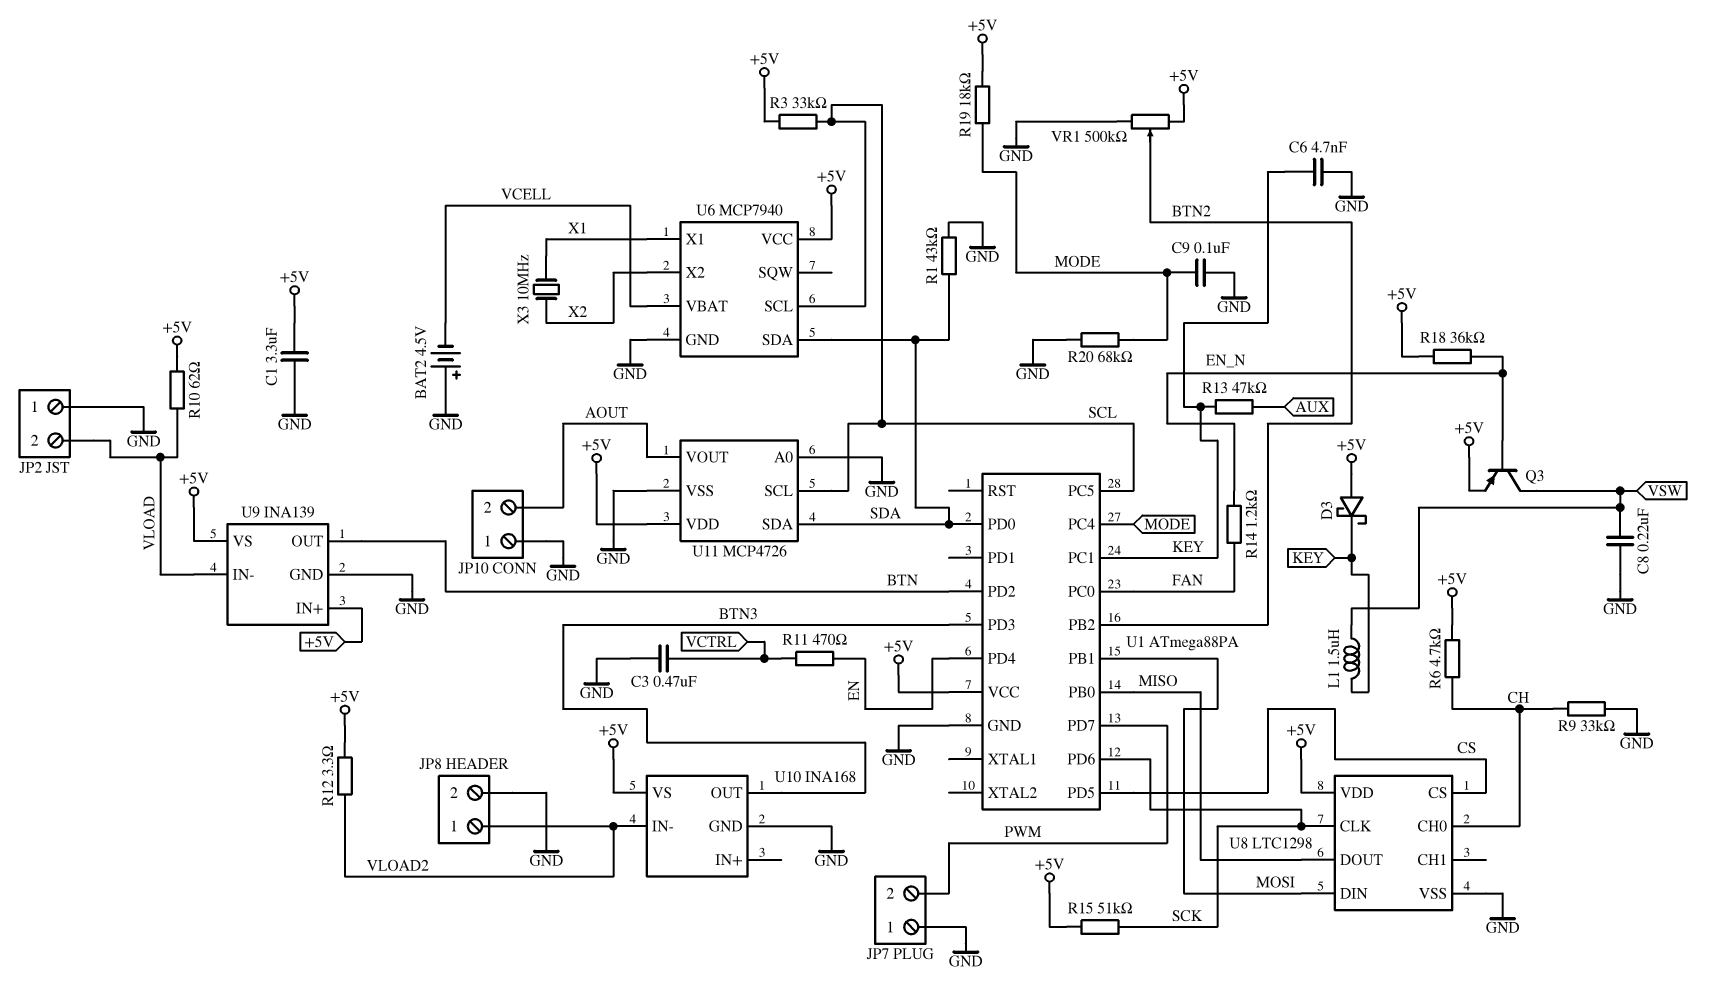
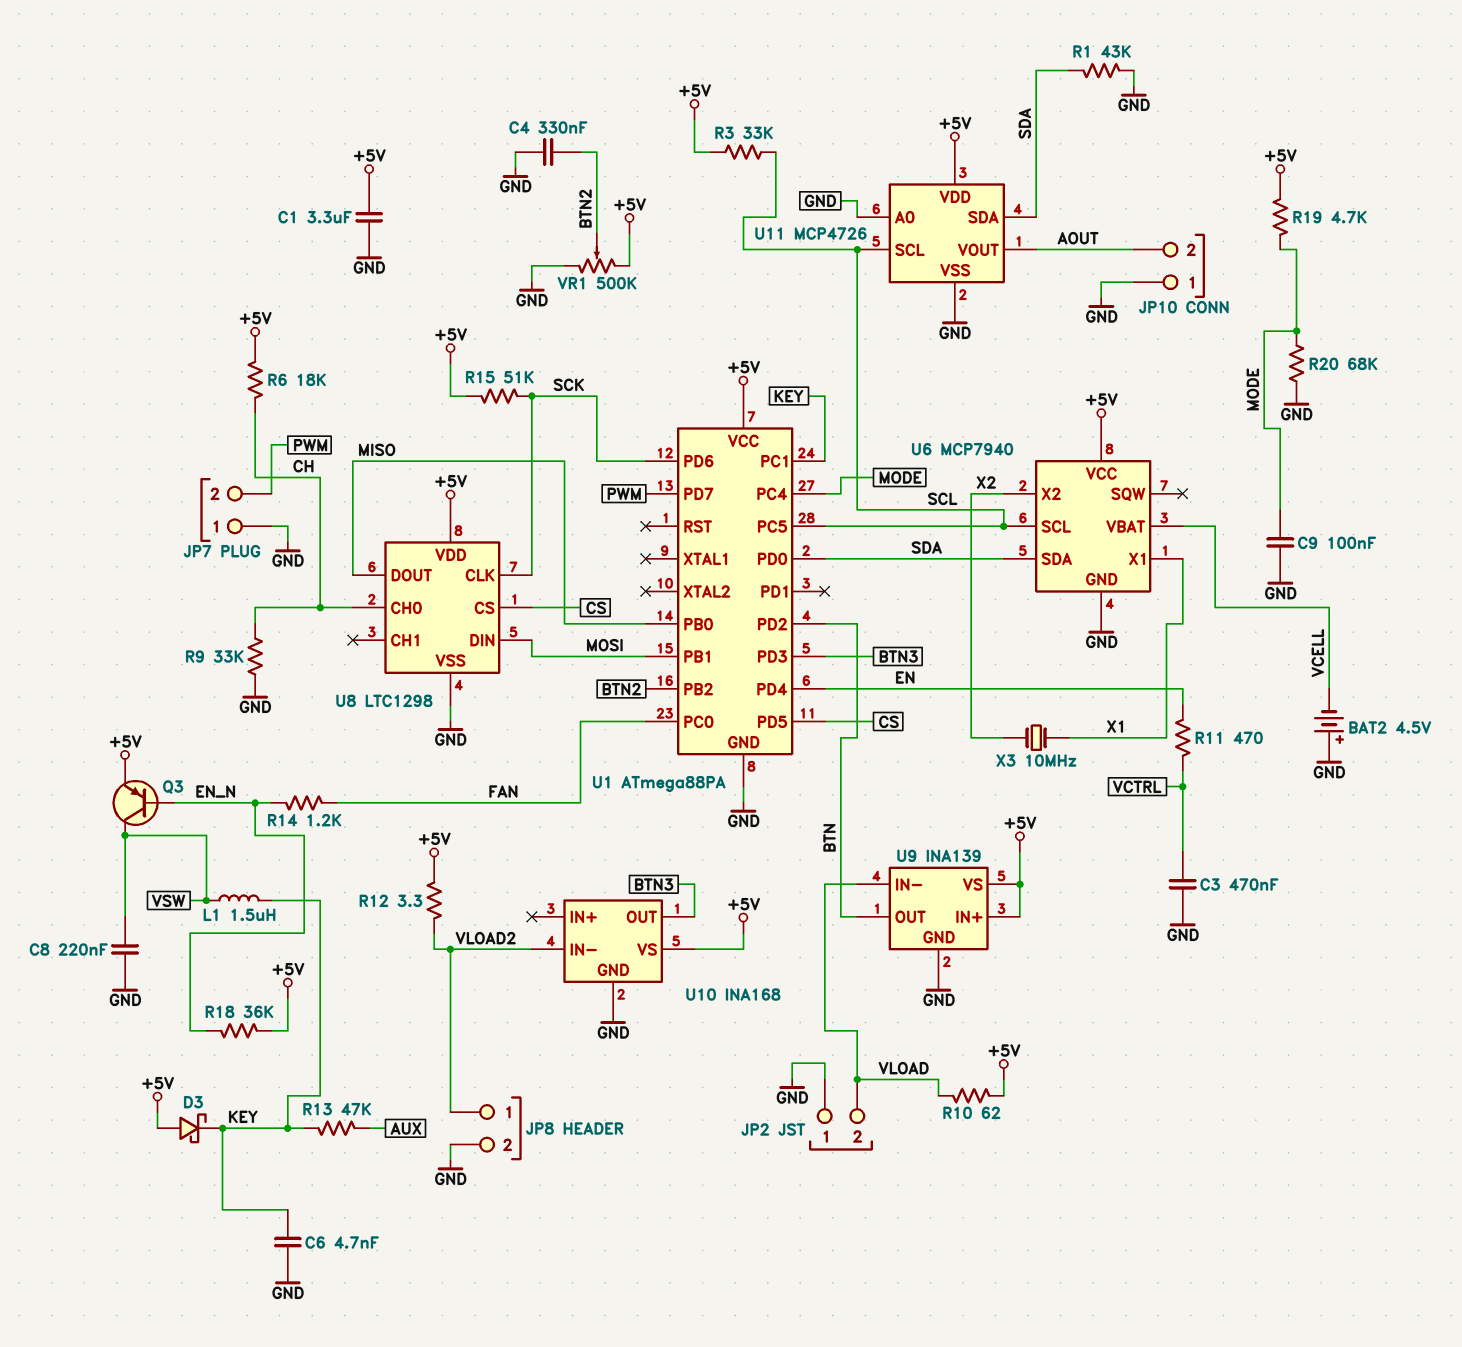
C4: none -> 330nF (BTN2, GND)
R6: 4.7k (+5V, CH) -> 18k (+5V, CH)
R19: 18k (+5V, MODE) -> 4.7k (+5V, MODE)

